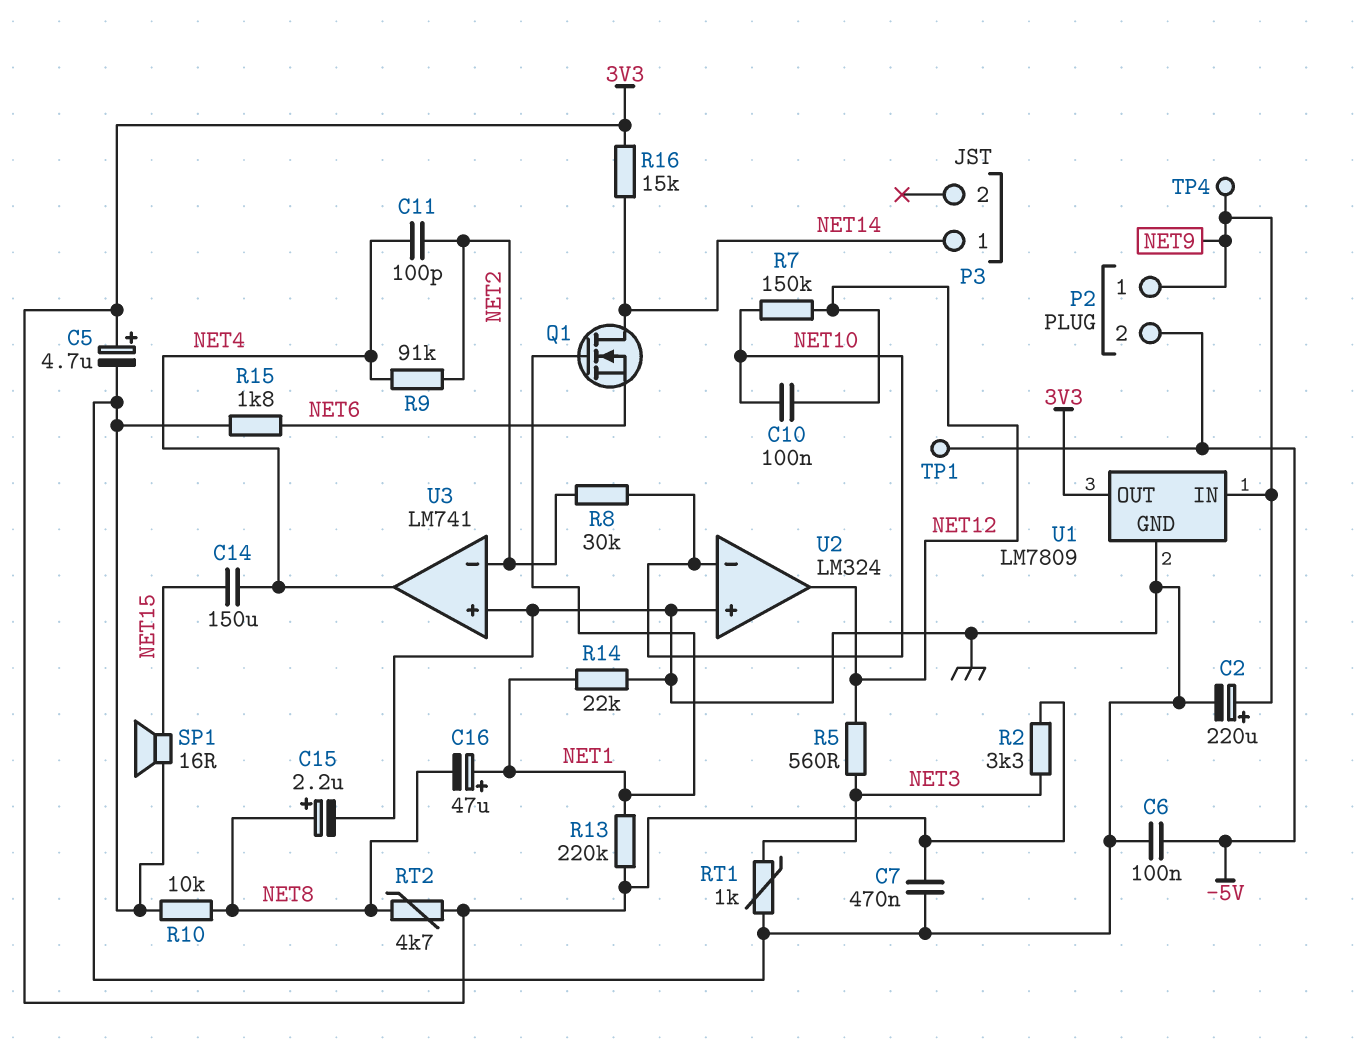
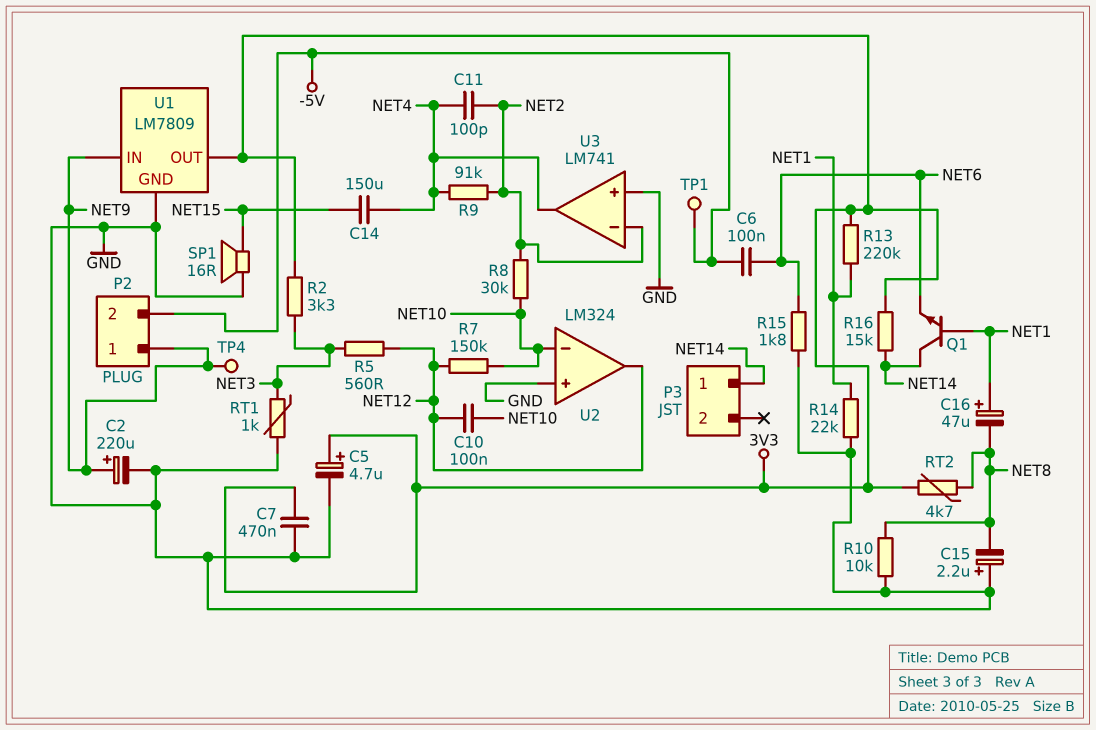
C6: 100nF (-5V, GND) -> 100nF (-5V, NET6)
C15: 2.2uF (plus NET8, minus GND) -> 2.2uF (plus GND, minus NET8)
Q1: NMOS (G NET1, D NET14, S NET6) -> NPN (B NET1, C NET14, E NET6)

